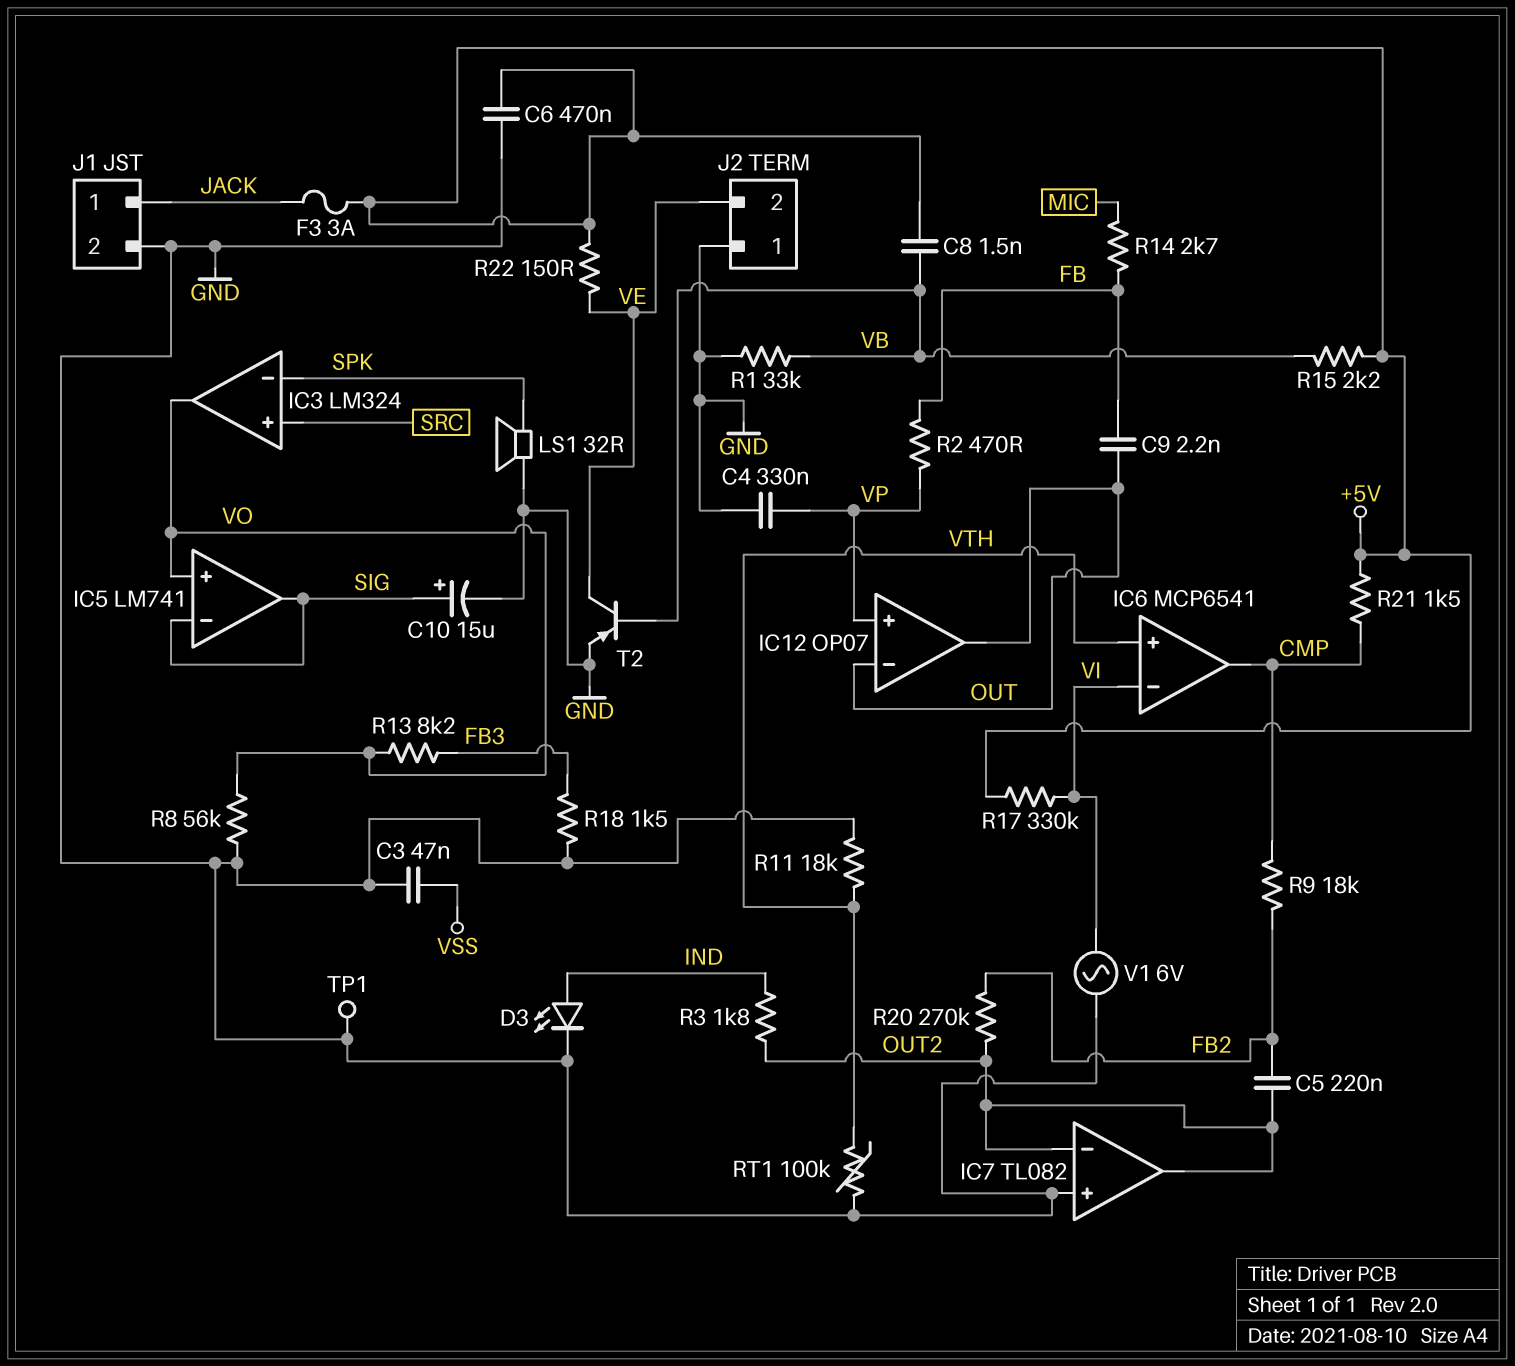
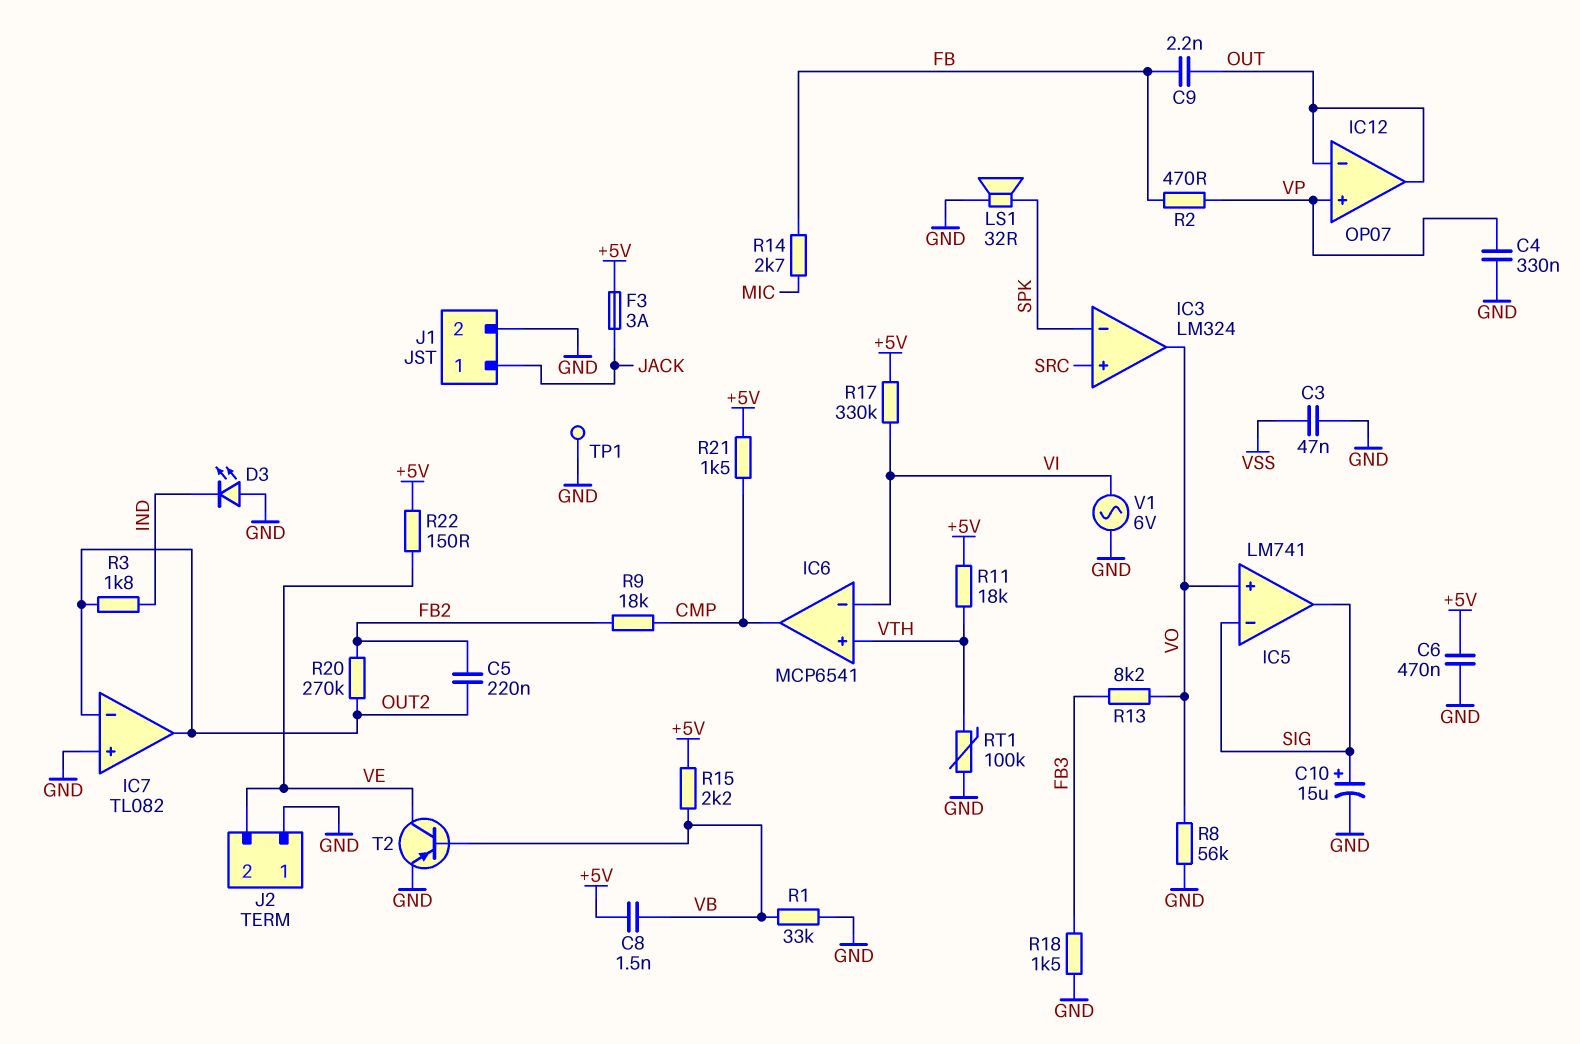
D3: LED (A IND, K GND) -> LED (A GND, K IND)
R11: 18k (GND, VTH) -> 18k (+5V, VTH)

